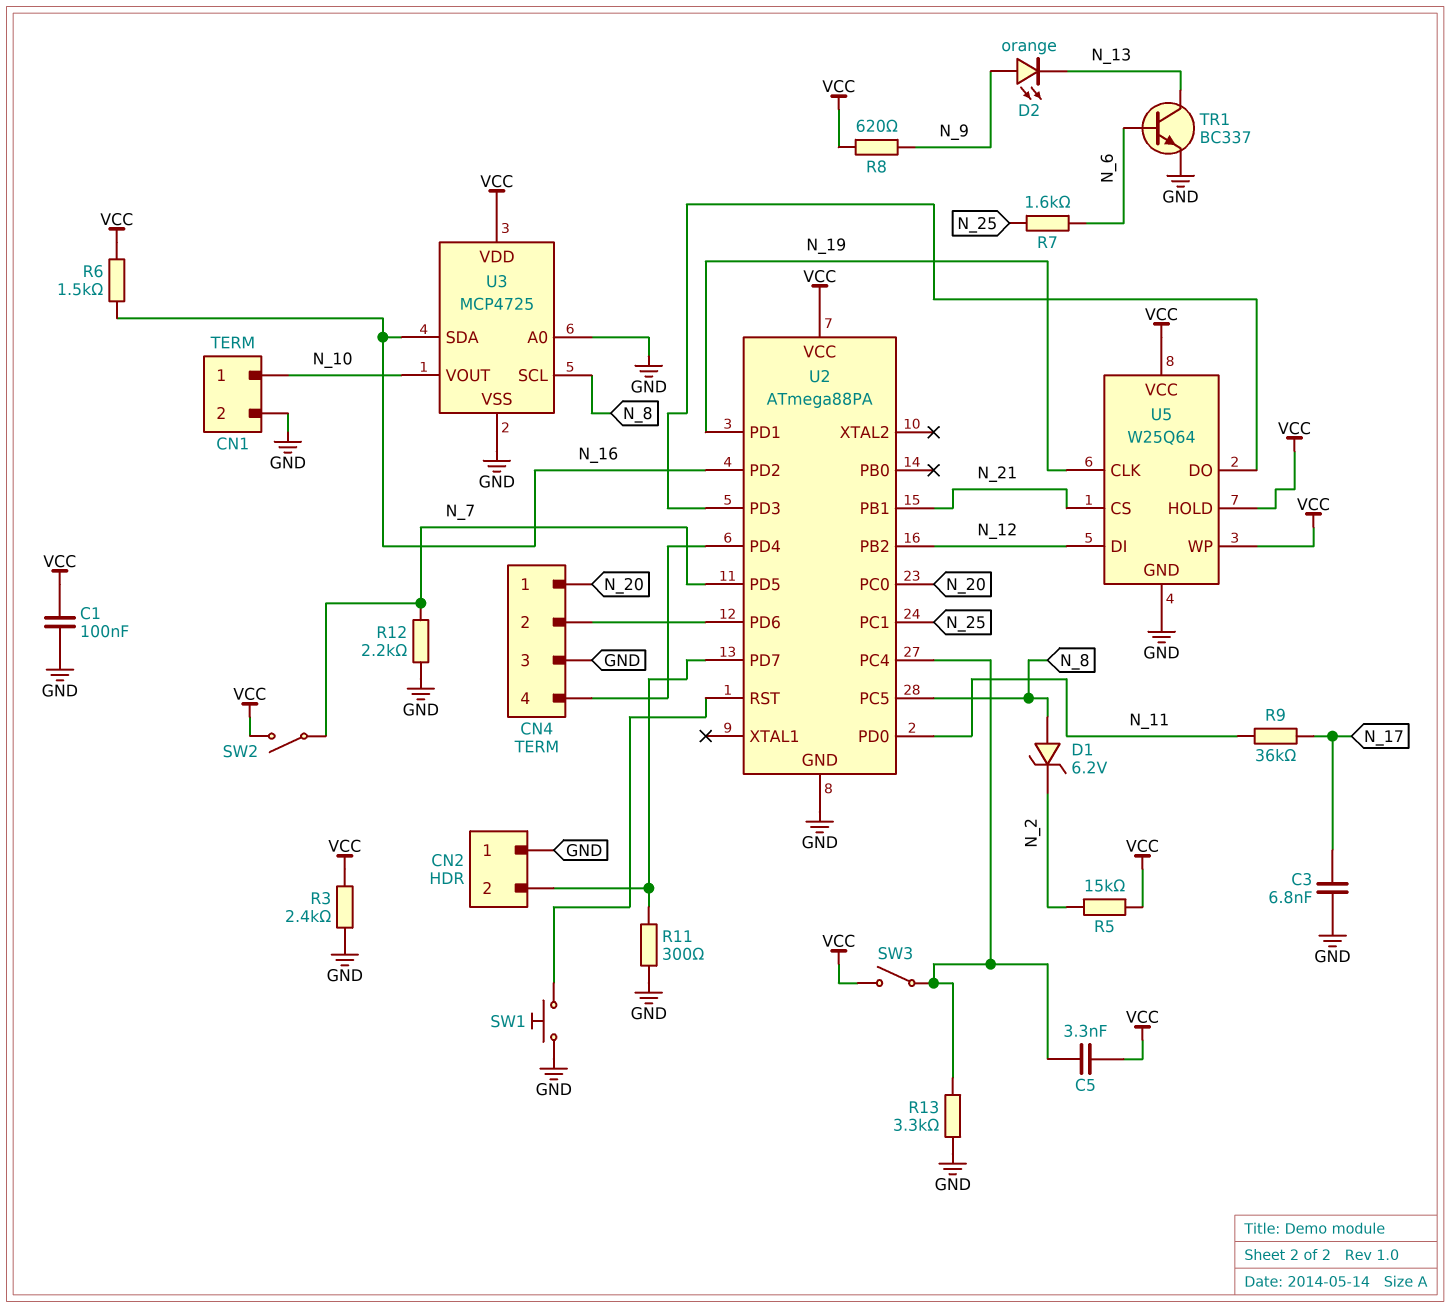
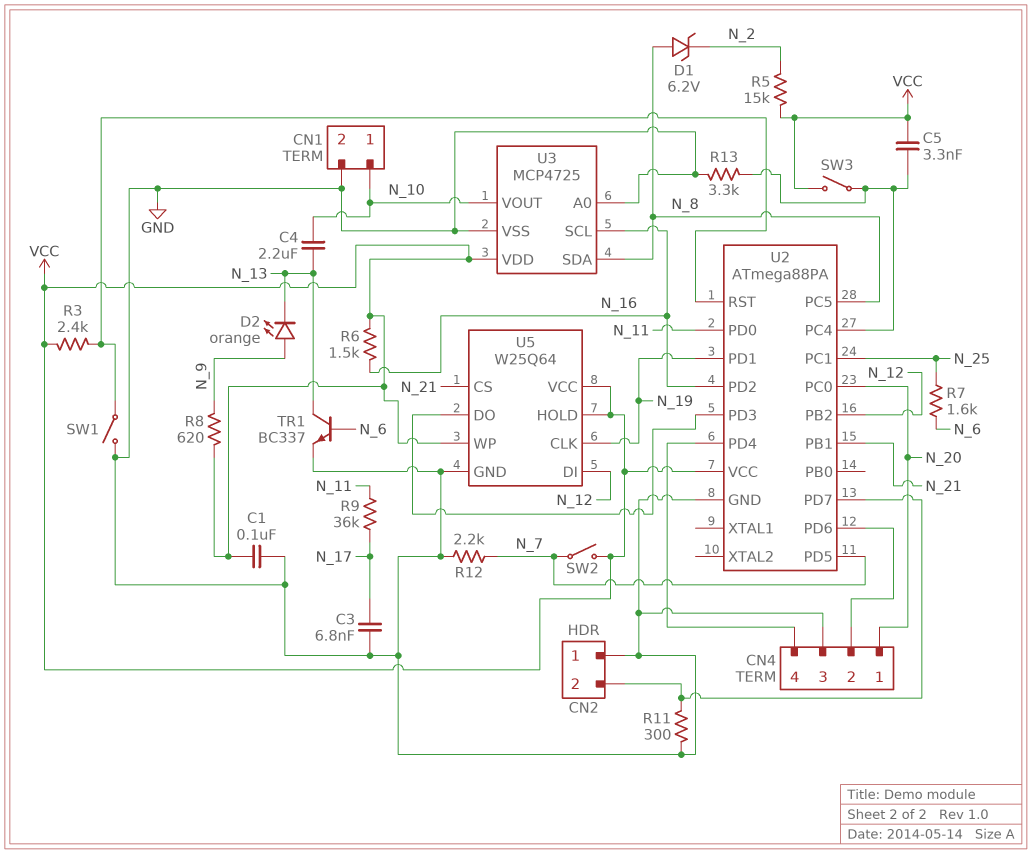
C4: none -> 2.2uF (N_10, N_13)
R3: 2.4k (GND, VCC) -> 2.4k (U2/RST, VCC)
SW1: button (GND, U2/RST) -> switch (GND, U2/RST)
U3 pin SCL: N_8 -> N_16
U3 pin SDA: N_16 -> N_8

